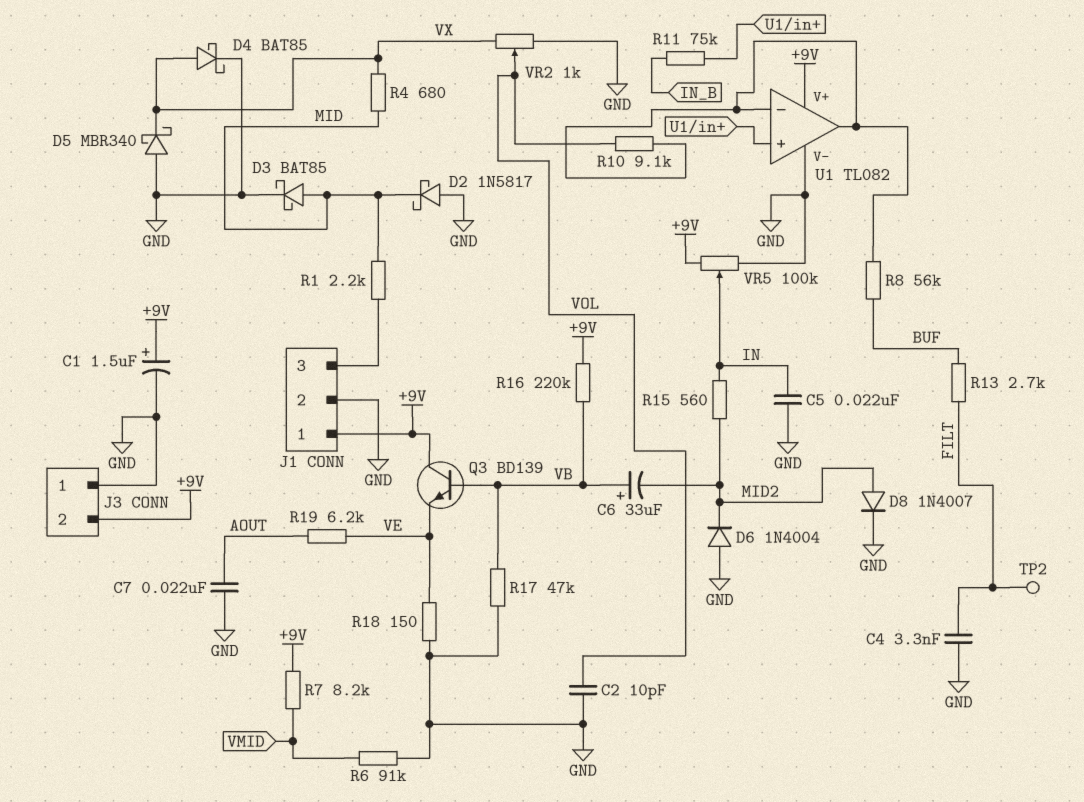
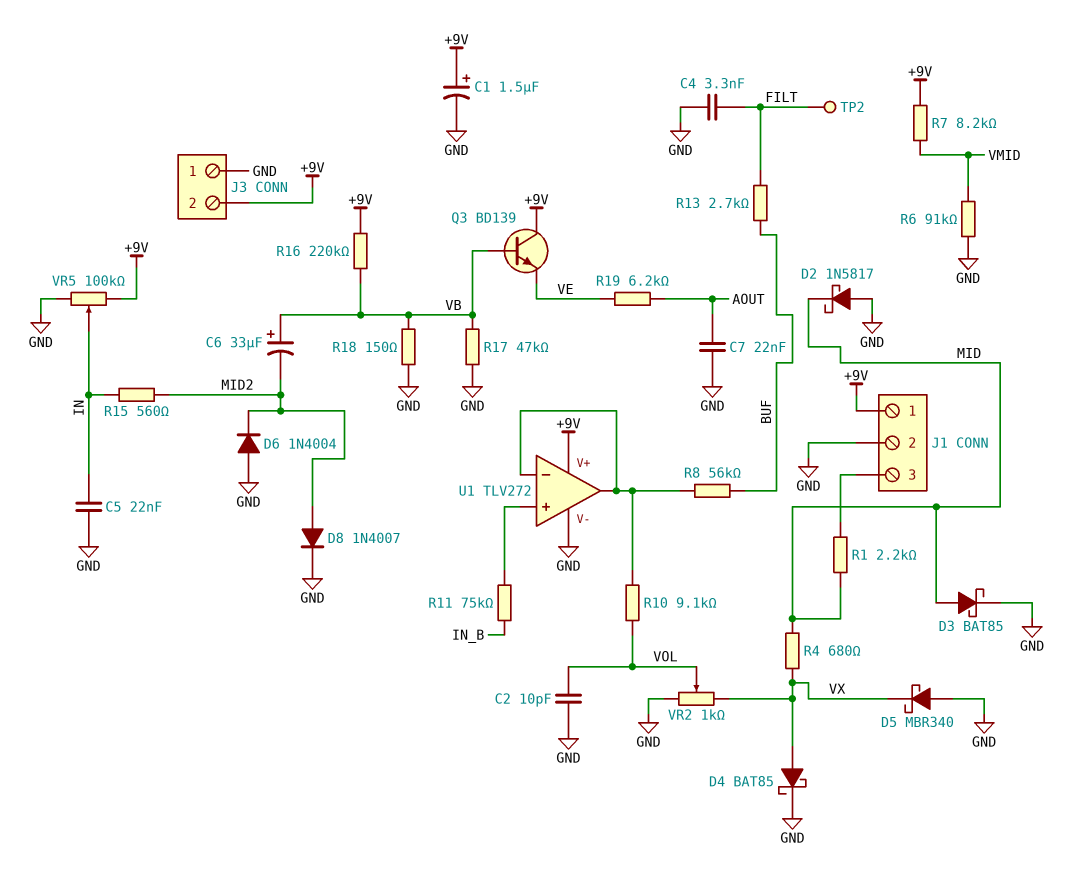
R18: 150 (GND, VE) -> 150 (GND, VB)
U1: TL082 -> TLV272

